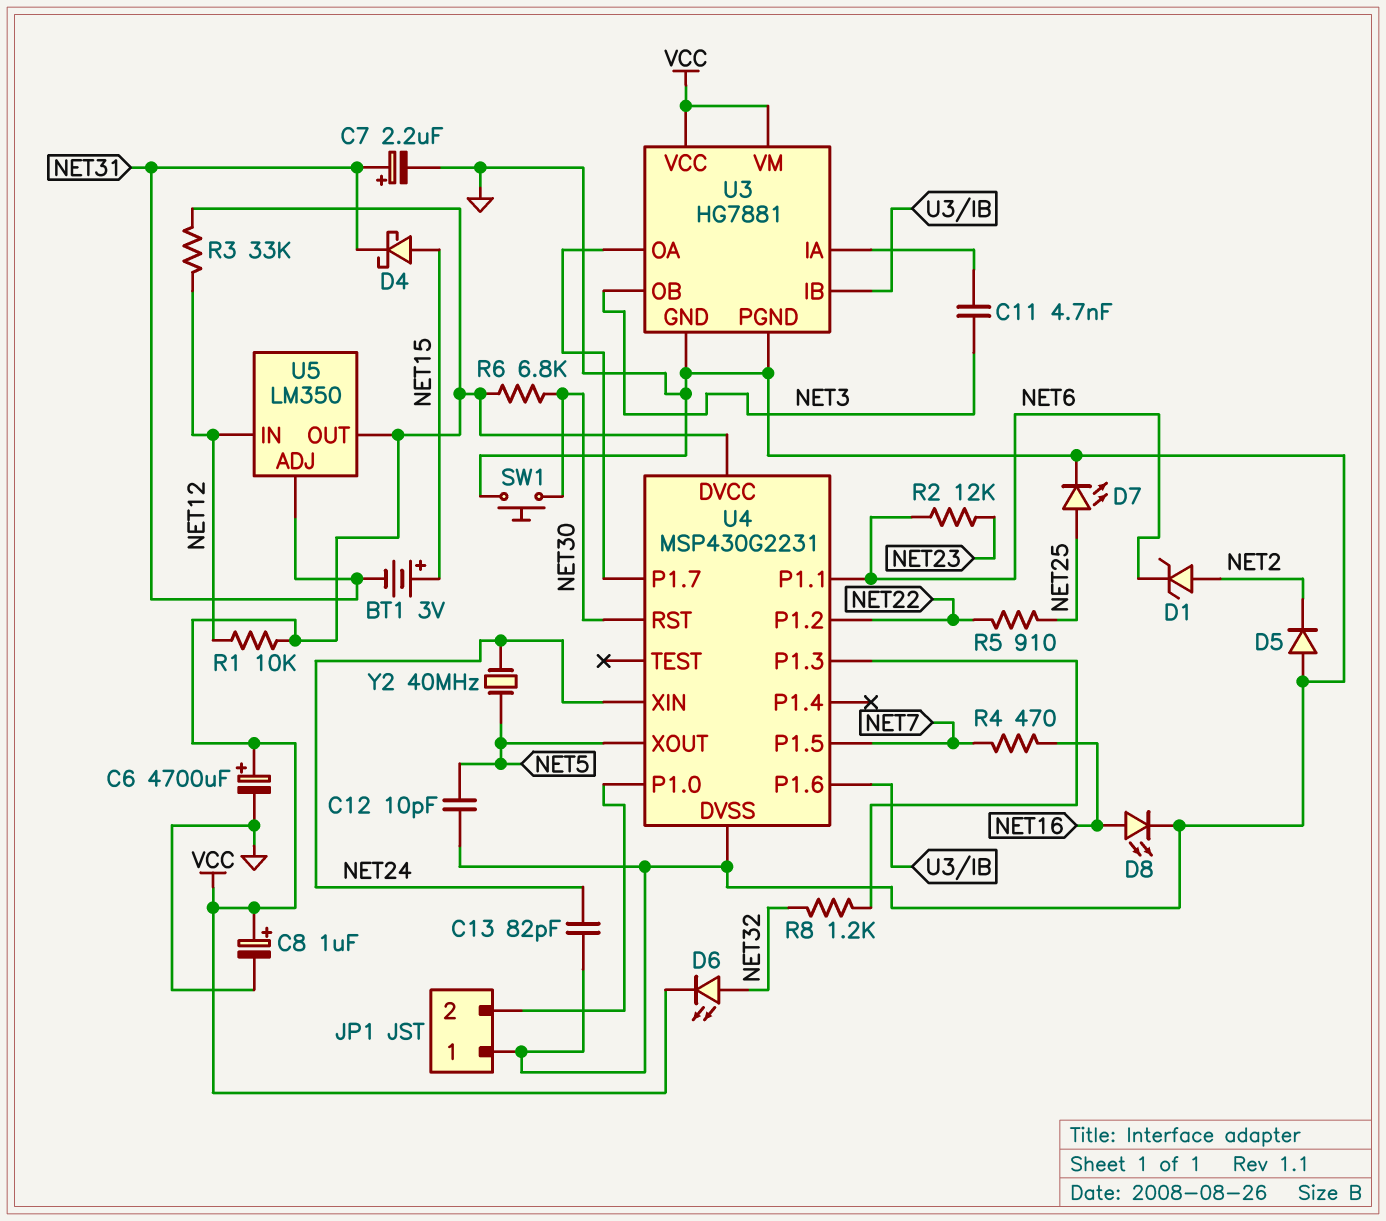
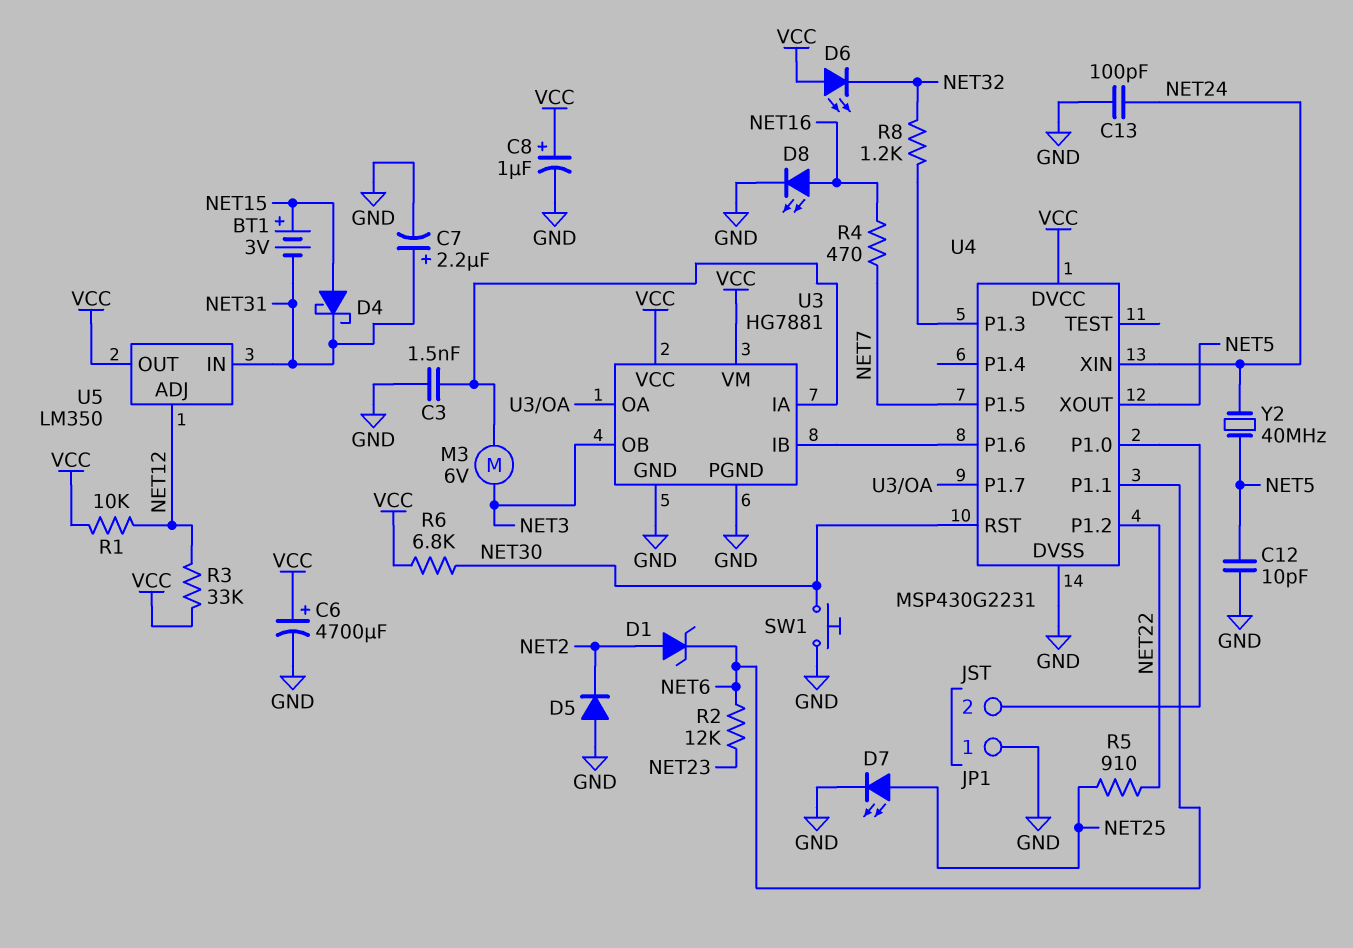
C3: none -> 1.5nF (GND, U3/IA)
C11: 4.7nF (NET3, U3/IA) -> none
C13: 82pF (GND, NET24) -> 100pF (GND, NET24)
D6: LED (A NET32, K VCC) -> LED (A VCC, K NET32)
M3: none -> motor 6V (NET3, U3/IA)
U5 pin ADJ: NET31 -> NET12
U5 pin IN: NET12 -> NET31

